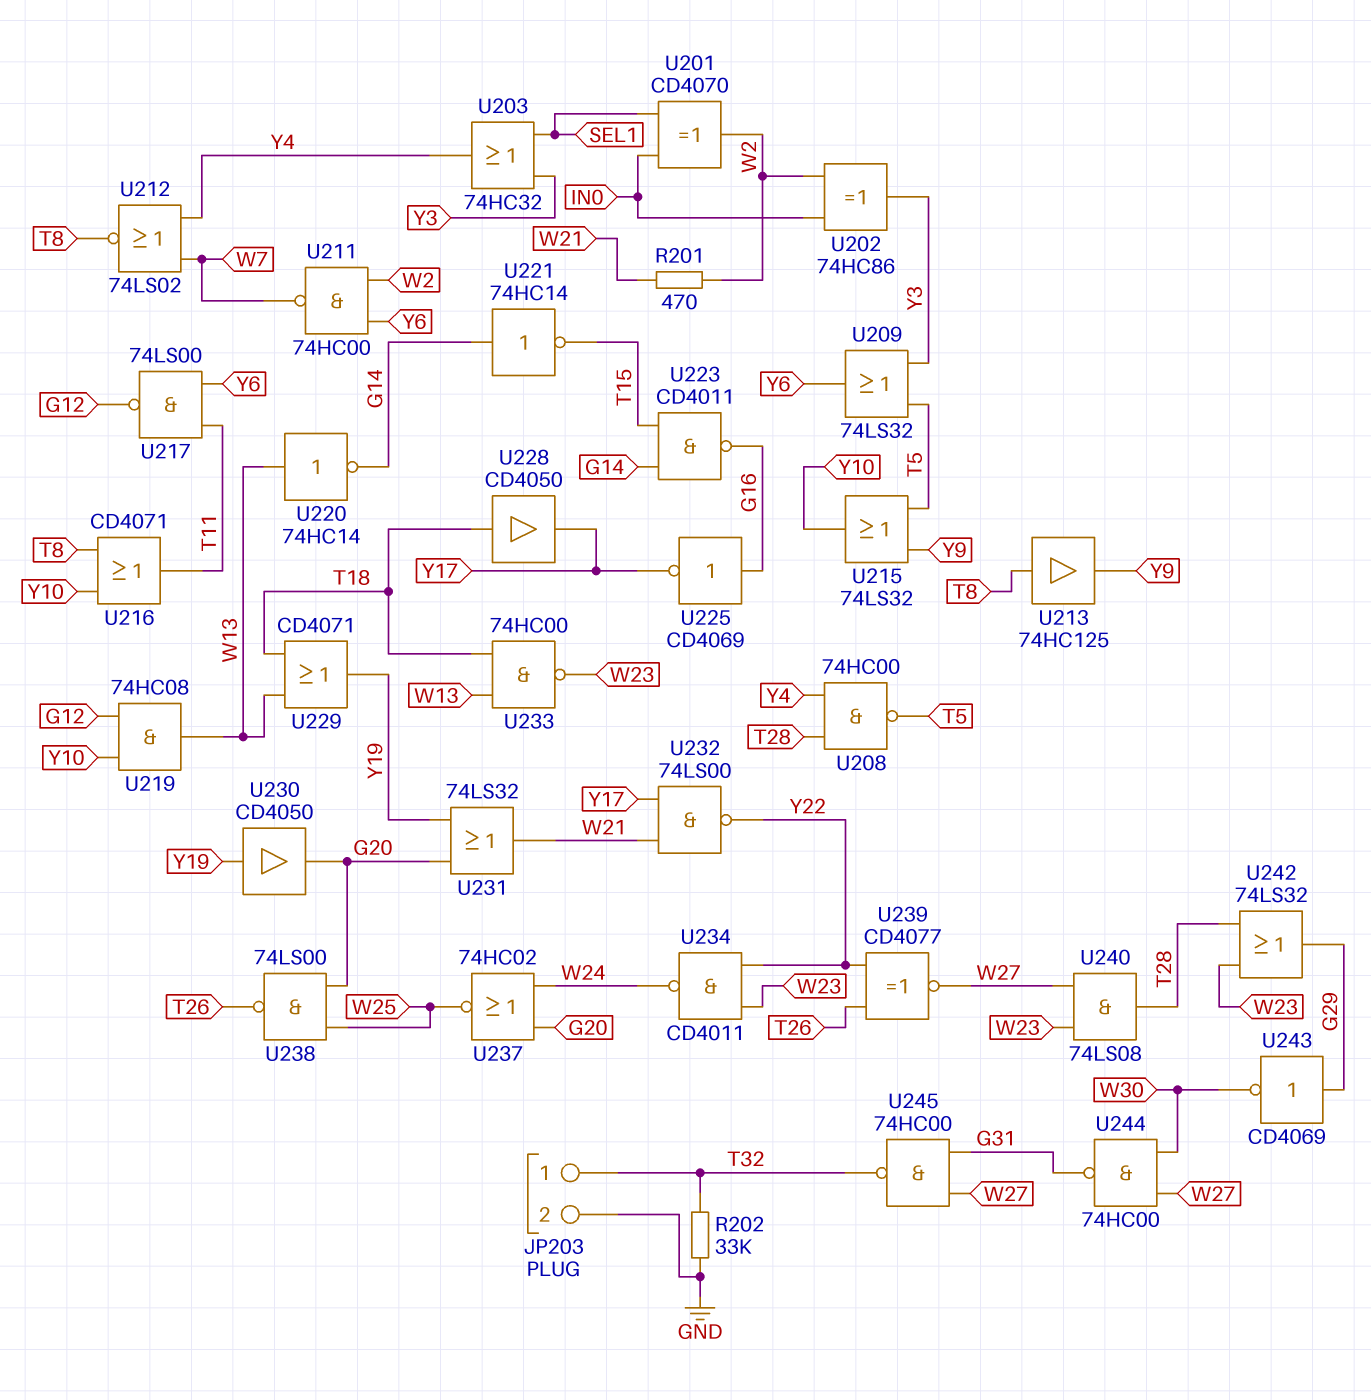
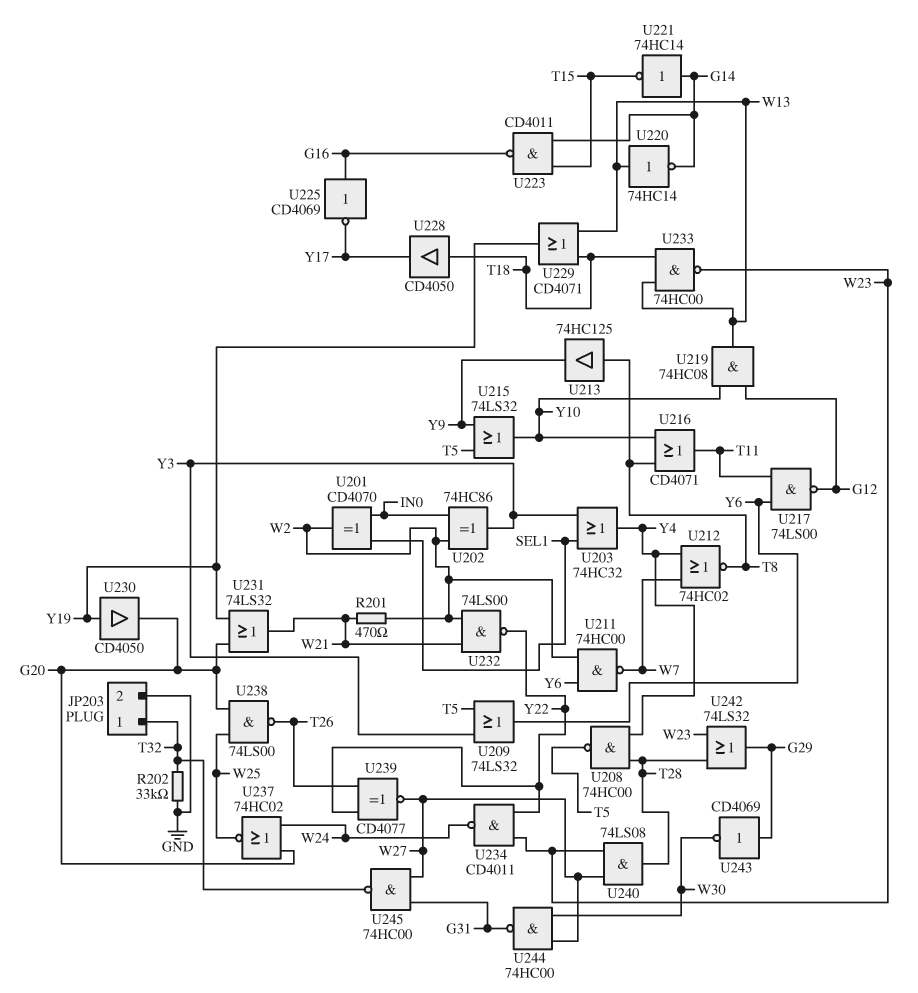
U212: NOR 74LS02 (in W7, in Y4, out T8) -> NOR 74HC02 (in W7, in Y4, out T8)
U232: NAND 74LS00 (in W21, in Y17, out Y22) -> NAND 74LS00 (in W2, in W21, out Y22)

